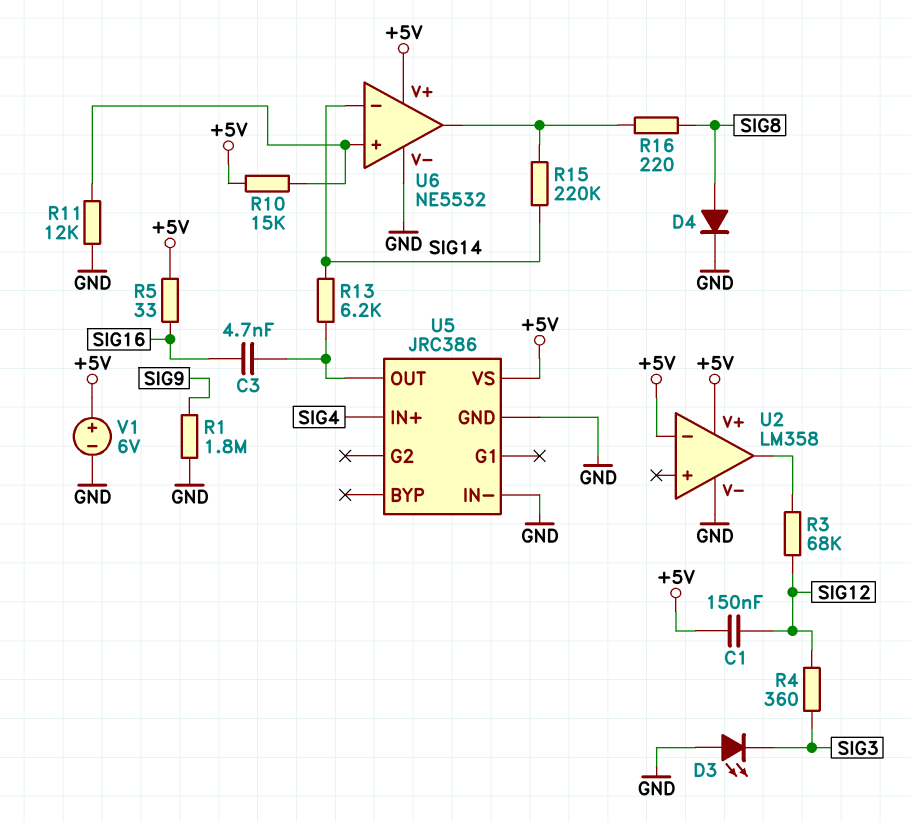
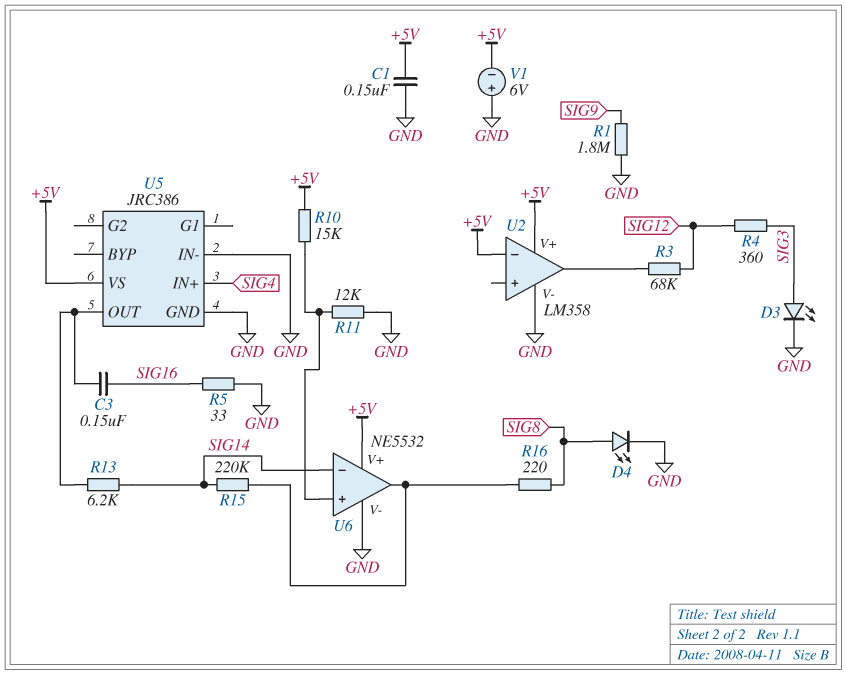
C1: 150nF (+5V, SIG12) -> 150nF (+5V, GND)
C3: 4.7nF (SIG16, U5/OUT) -> 150nF (SIG16, U5/OUT)
D3: LED (A GND, K SIG3) -> LED (A SIG3, K GND)
D4: diode (A SIG8, K GND) -> LED (A SIG8, K GND)
R5: 33 (+5V, SIG16) -> 33 (GND, SIG16)
V1: 6V (plus +5V, minus GND) -> 6V (plus GND, minus +5V)

